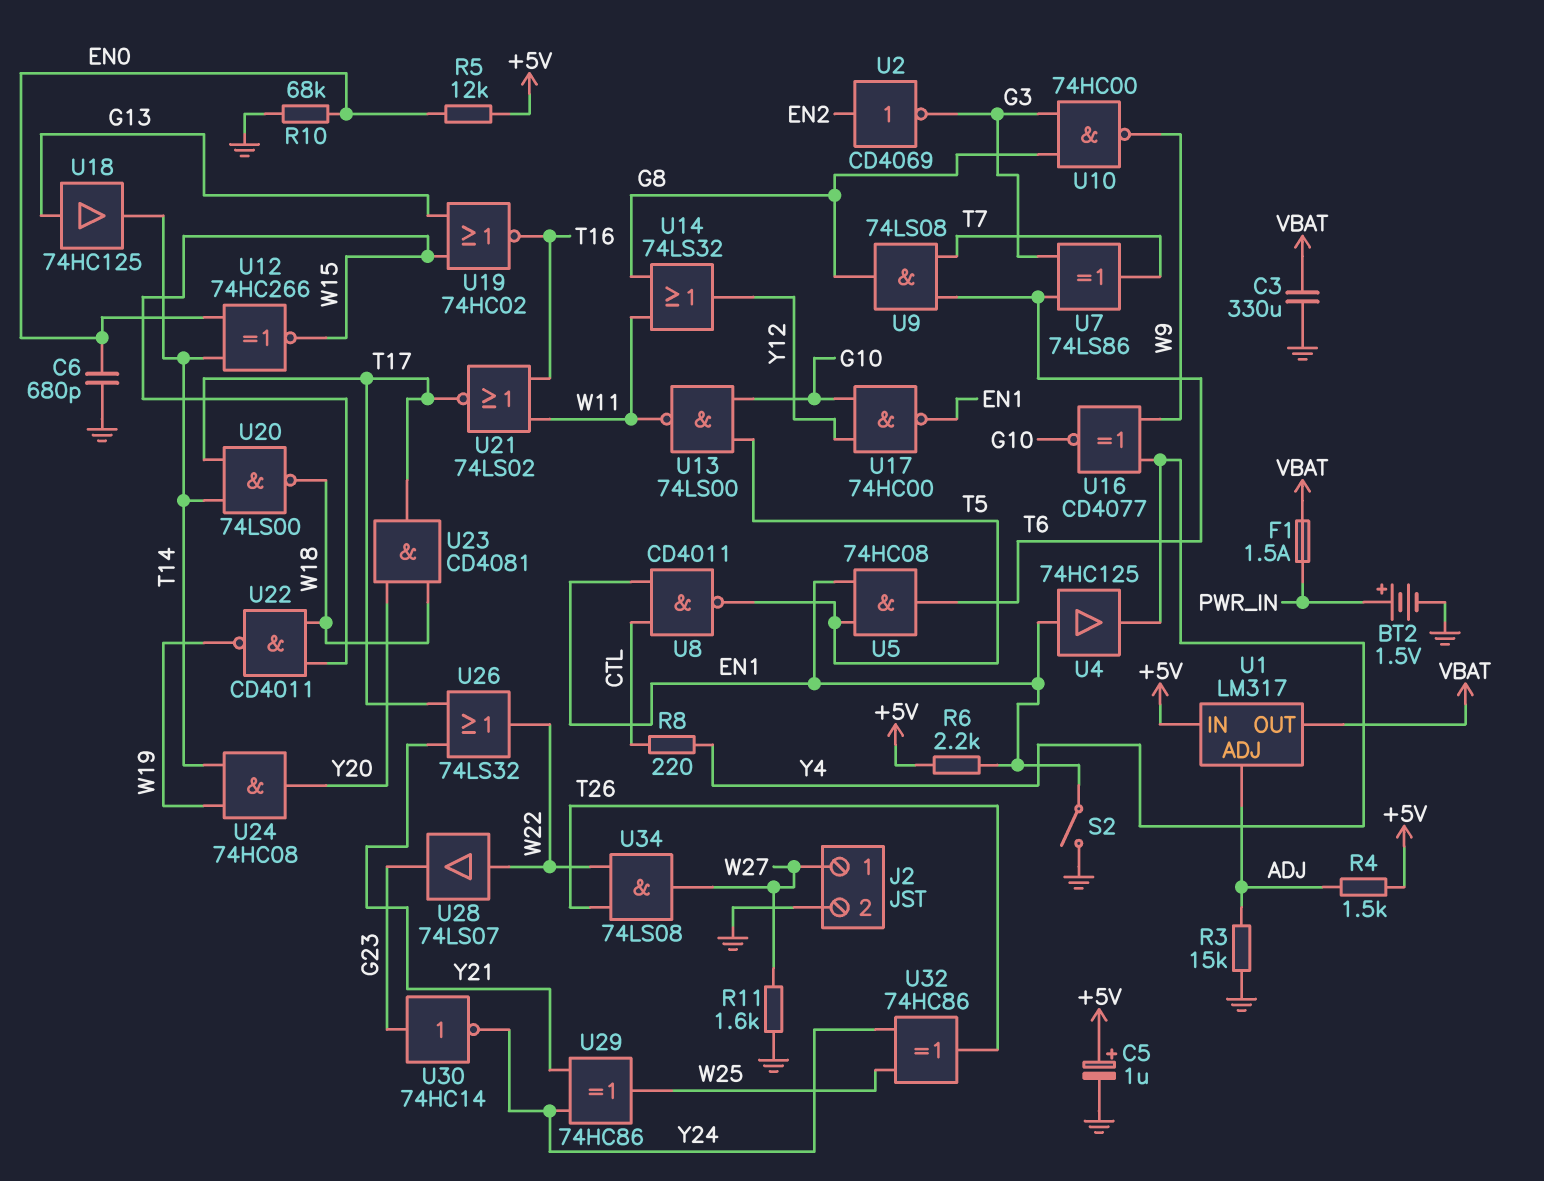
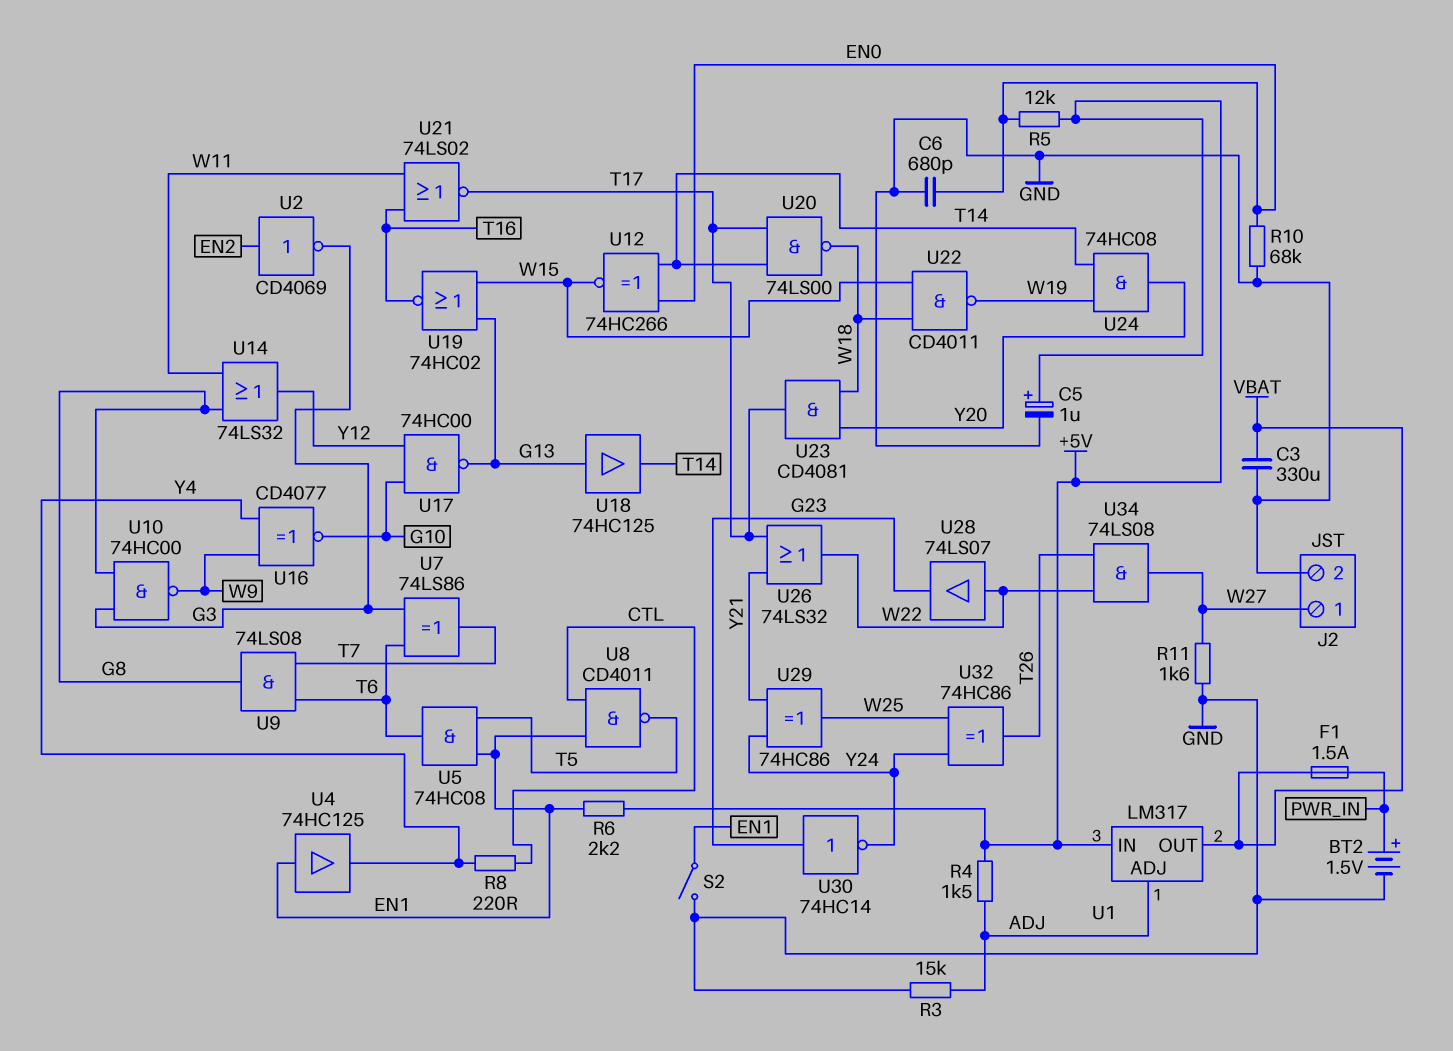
U13: NAND 74LS00 (in G10, in T5, out W11) -> none
U17: NAND 74HC00 (in G10, in Y12, out EN1) -> NAND 74HC00 (in G10, in Y12, out G13)

